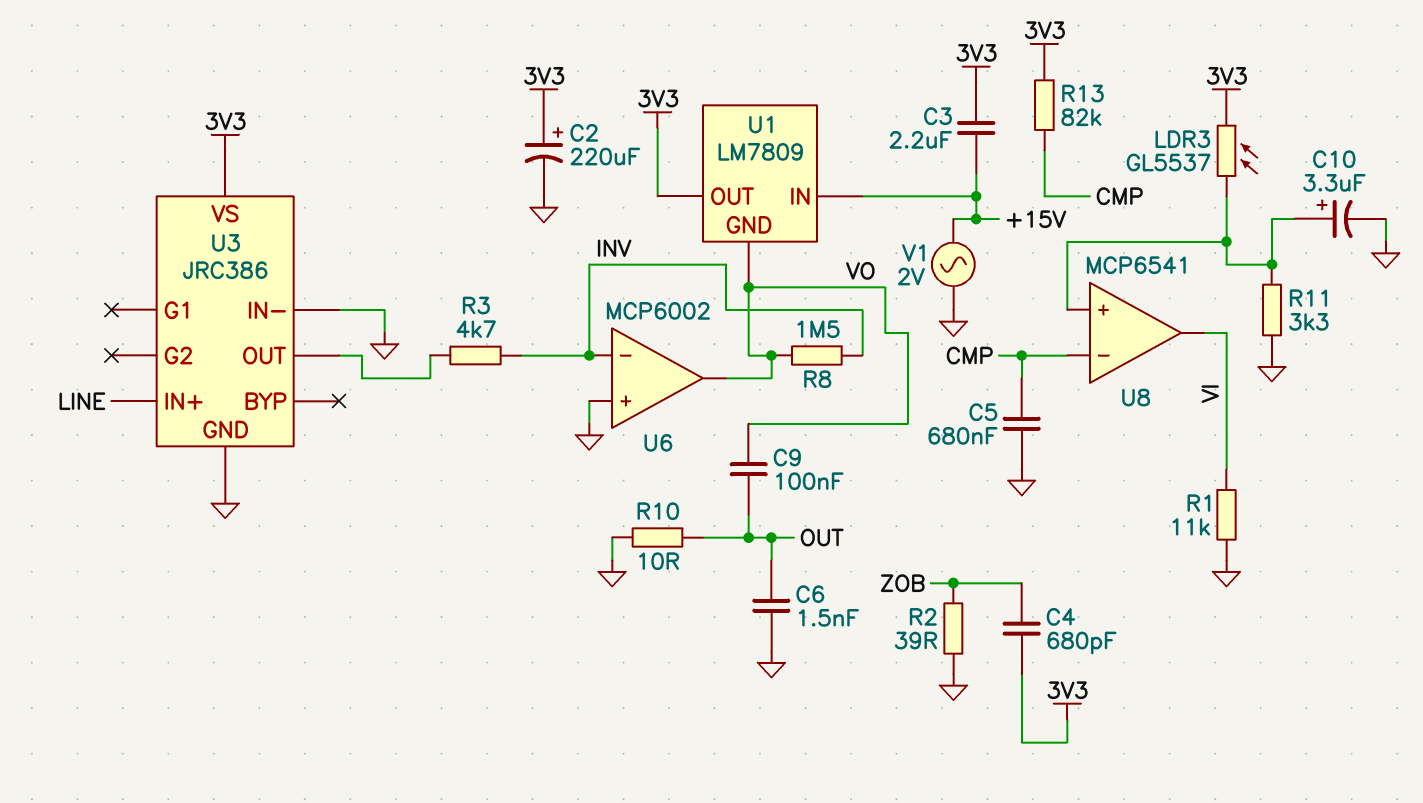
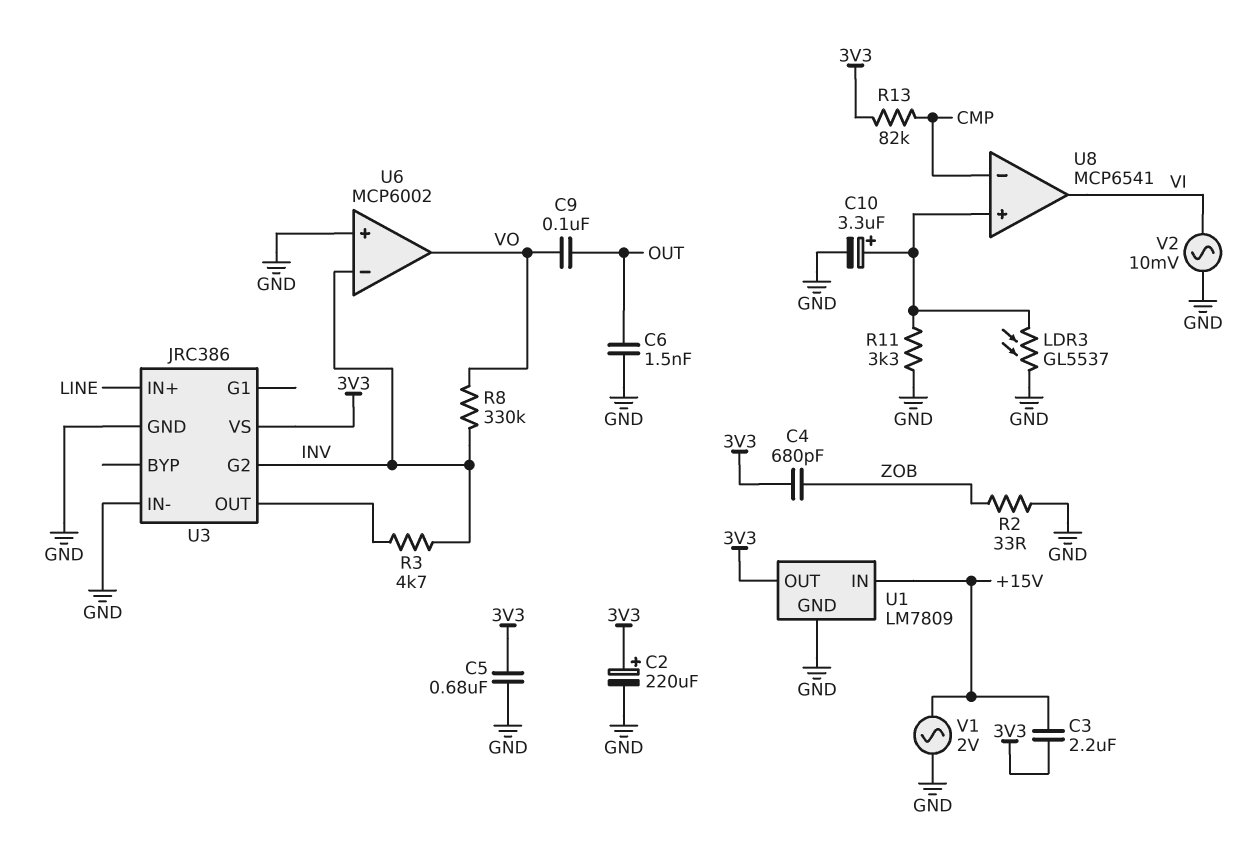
C5: 680nF (CMP, GND) -> 680nF (3V3, GND)
LDR3: GL5537 (3V3, U8/in+) -> GL5537 (GND, U8/in+)
R1: 11k (GND, VI) -> none
R2: 39 (GND, ZOB) -> 33 (GND, ZOB)
R8: 1.5M (INV, VO) -> 330k (INV, VO)
R10: 10 (GND, OUT) -> none
U1 pin GND: VO -> GND
U3 pin G2: none -> INV
V2: none -> AC 10mV (GND, VI)

